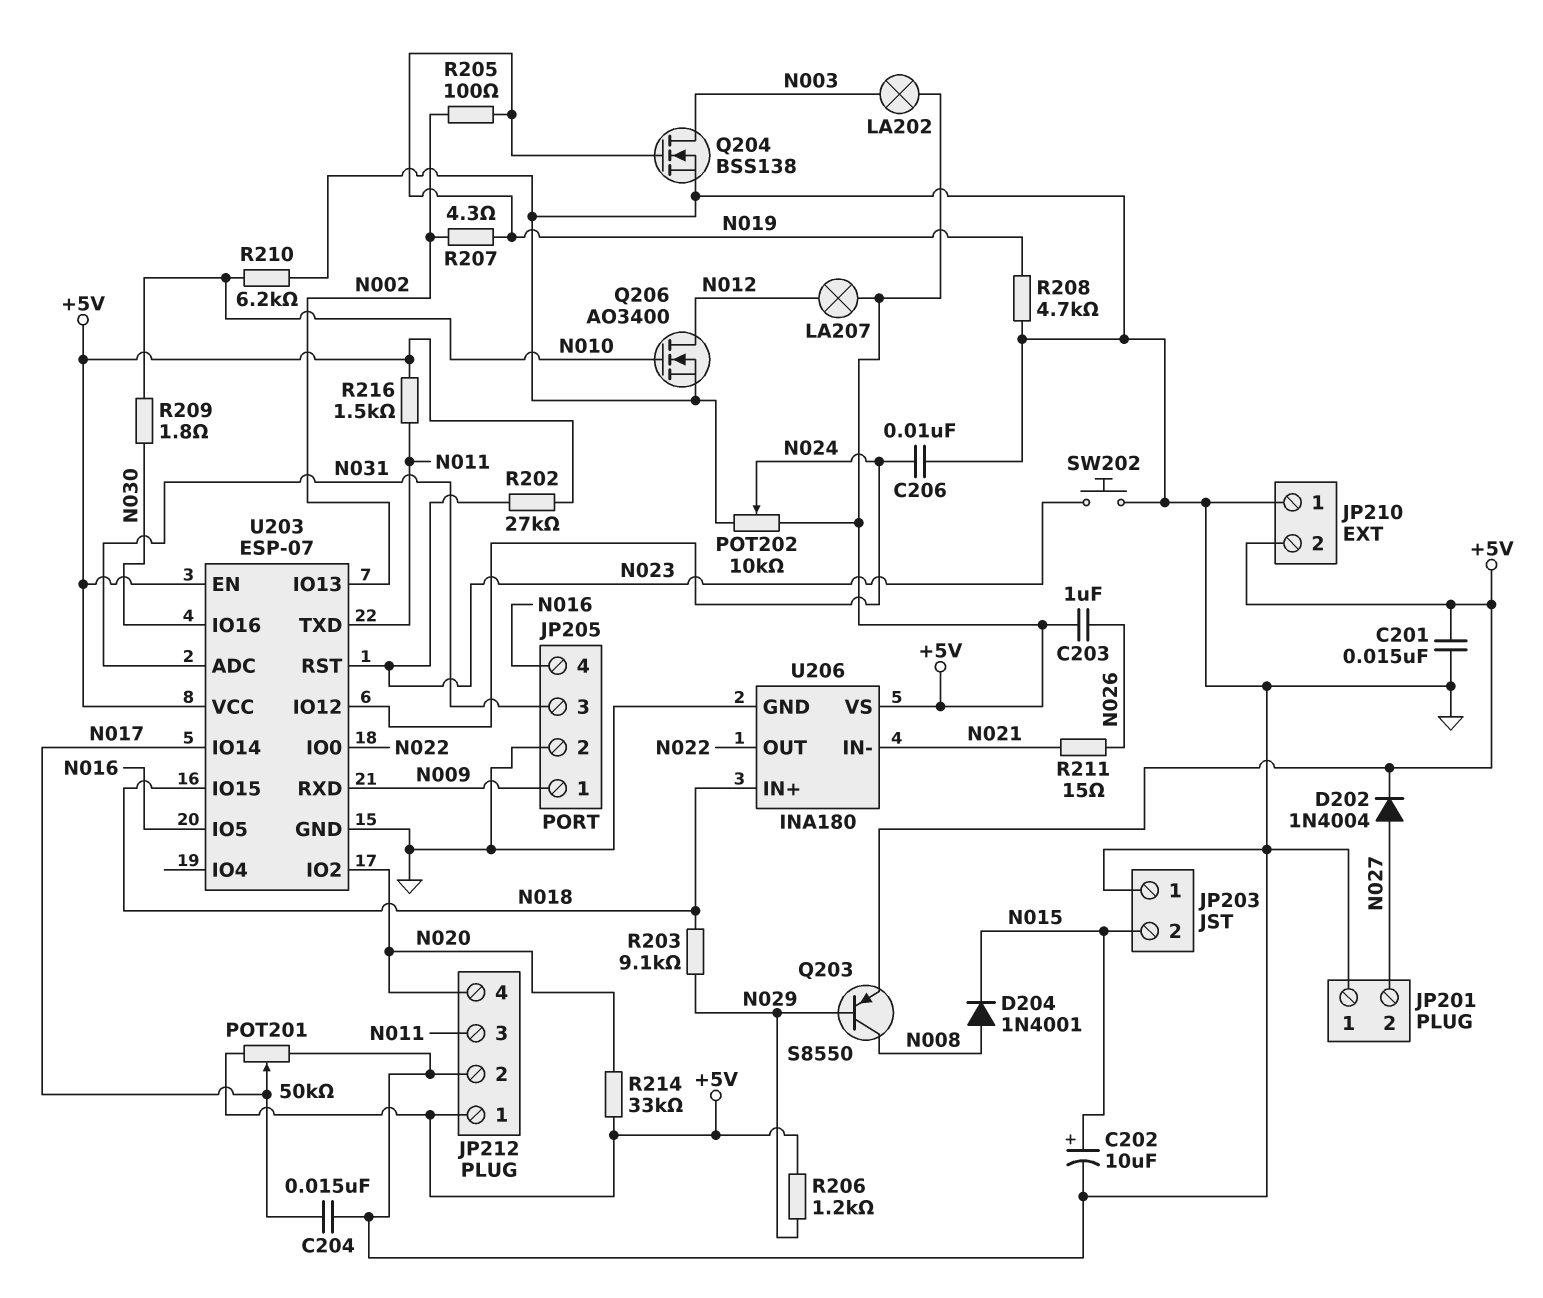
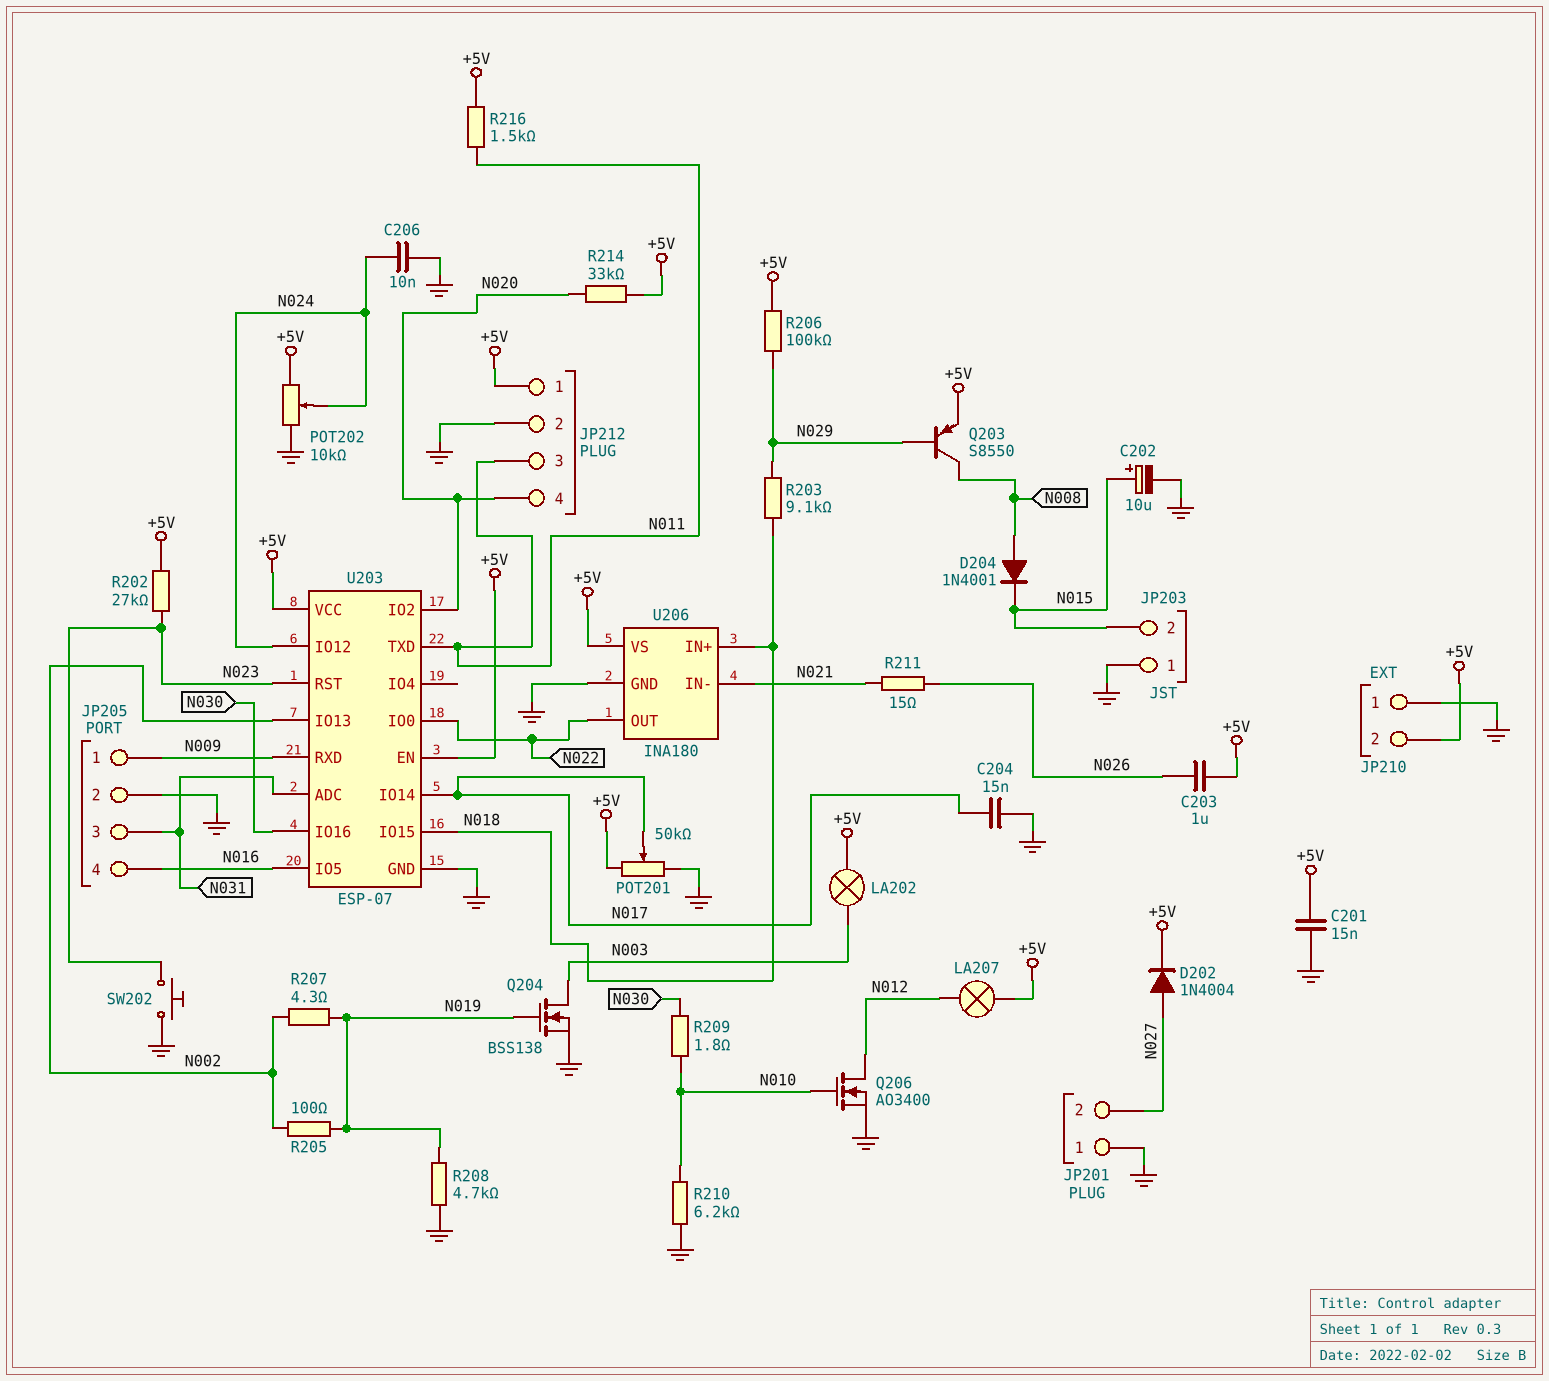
R206: 1.2k (+5V, N029) -> 100k (+5V, N029)

